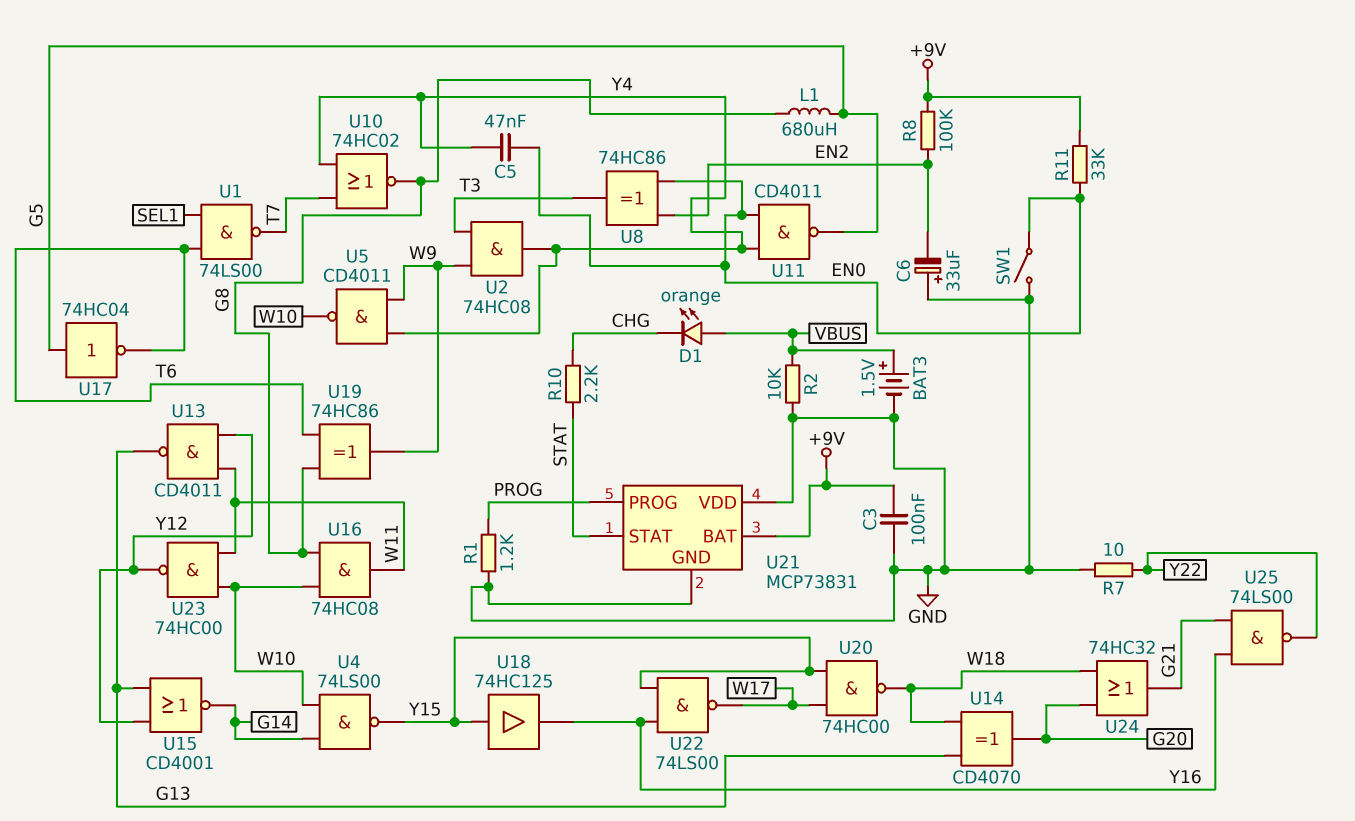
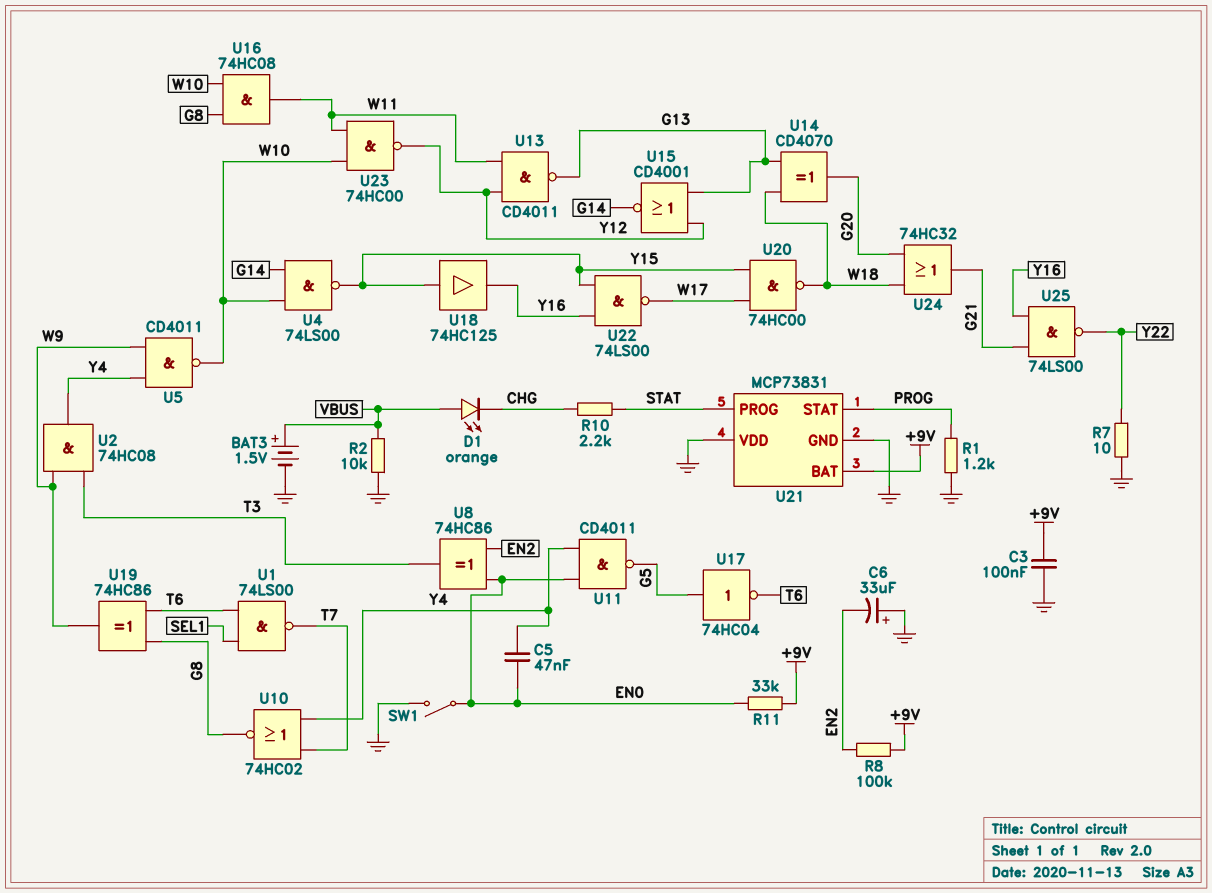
L1: 680uH (G5, G8) -> none
U21 pin PROG: PROG -> STAT
U21 pin STAT: STAT -> PROG

